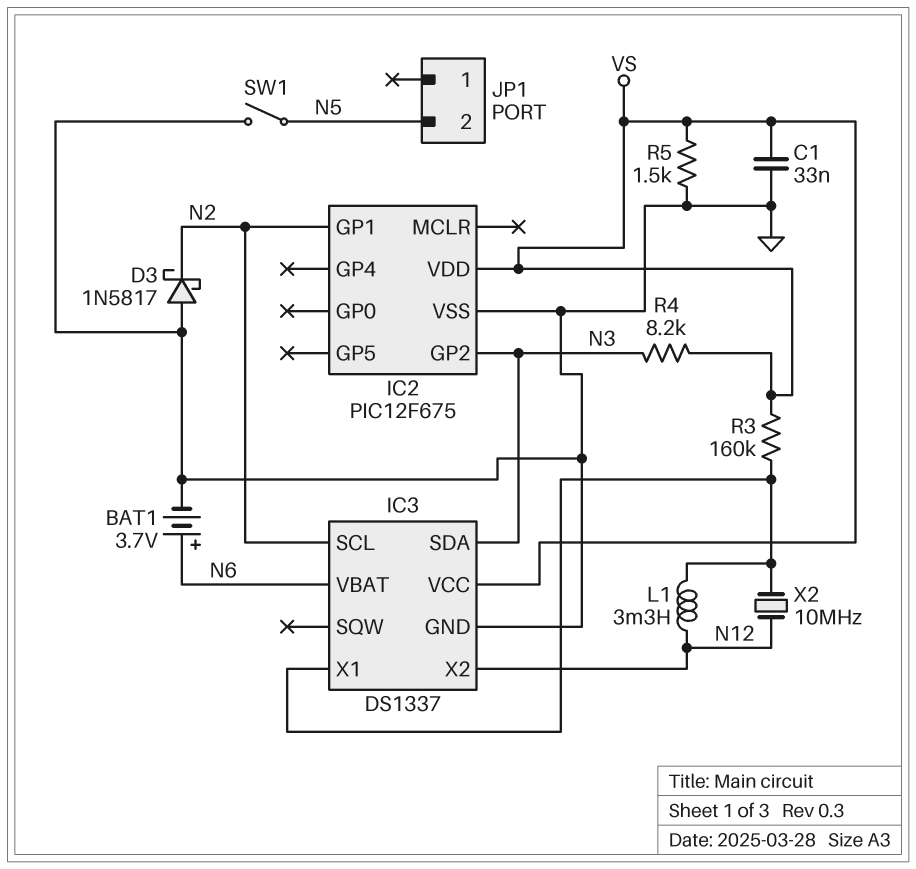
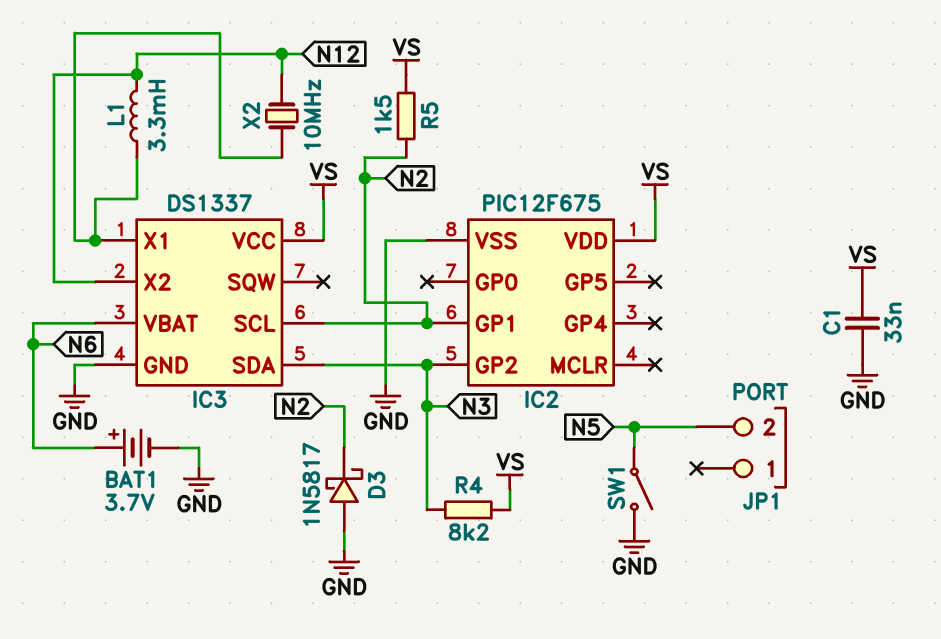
R3: 160k (IC3/X1, VS) -> none
R5: 1.5k (GND, VS) -> 1.5k (N2, VS)

